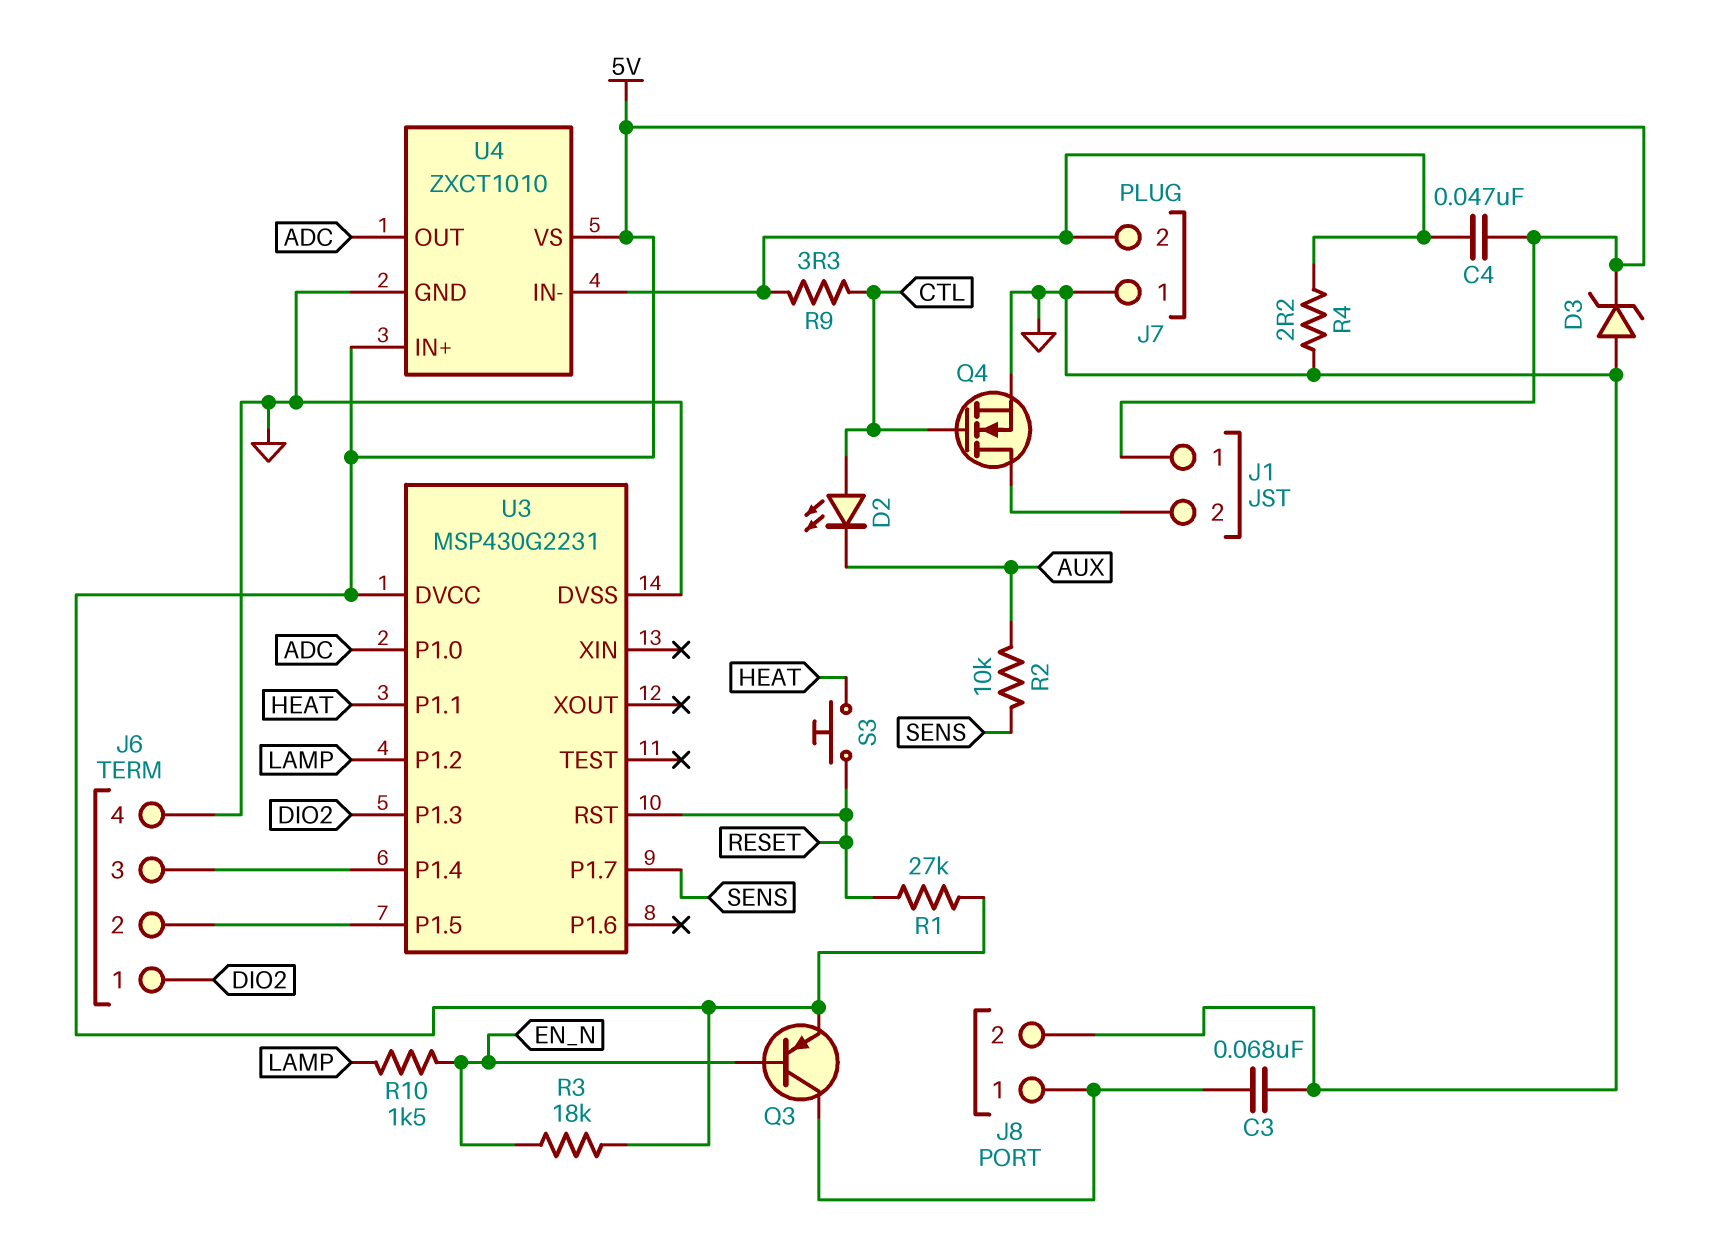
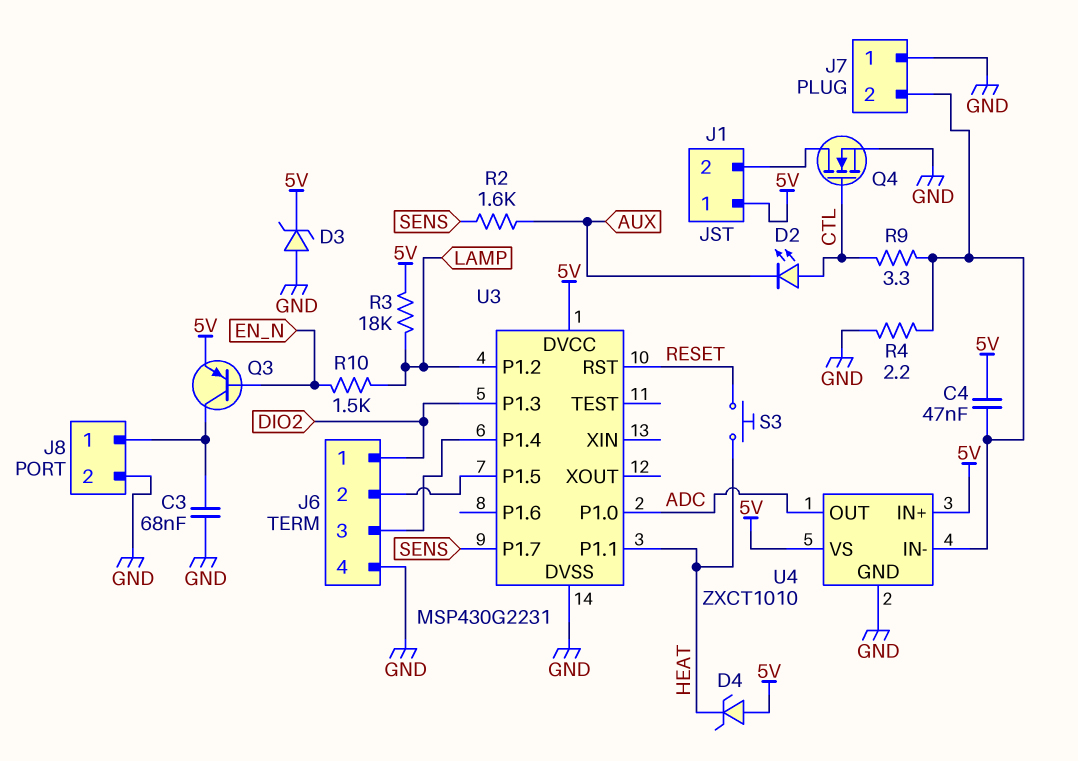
D4: none -> zener (A 5V, K HEAT)
R1: 27k (5V, RESET) -> none
R2: 10k (AUX, SENS) -> 1.6k (AUX, SENS)
R3: 18k (5V, EN_N) -> 18k (5V, LAMP)

